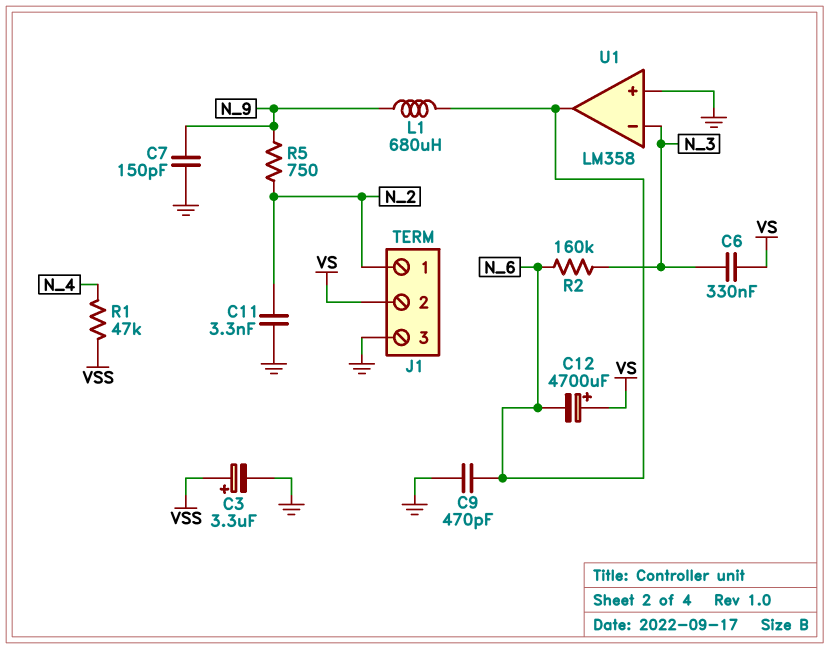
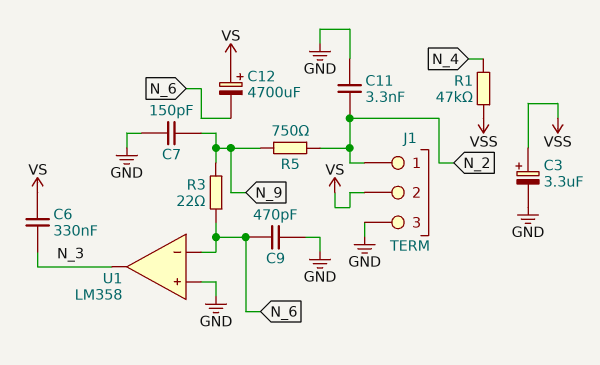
L1: 680uH (N_6, N_9) -> none
R2: 160k (N_3, N_6) -> none
R3: none -> 22 (N_6, N_9)
U1 pin in-: N_3 -> N_6
U1 pin out: N_6 -> N_3

